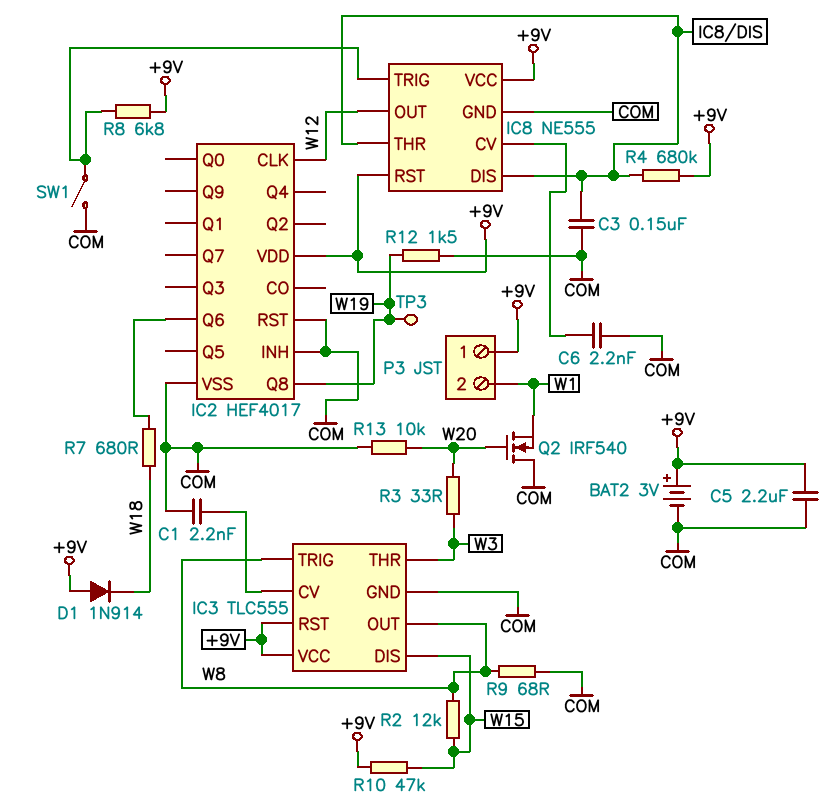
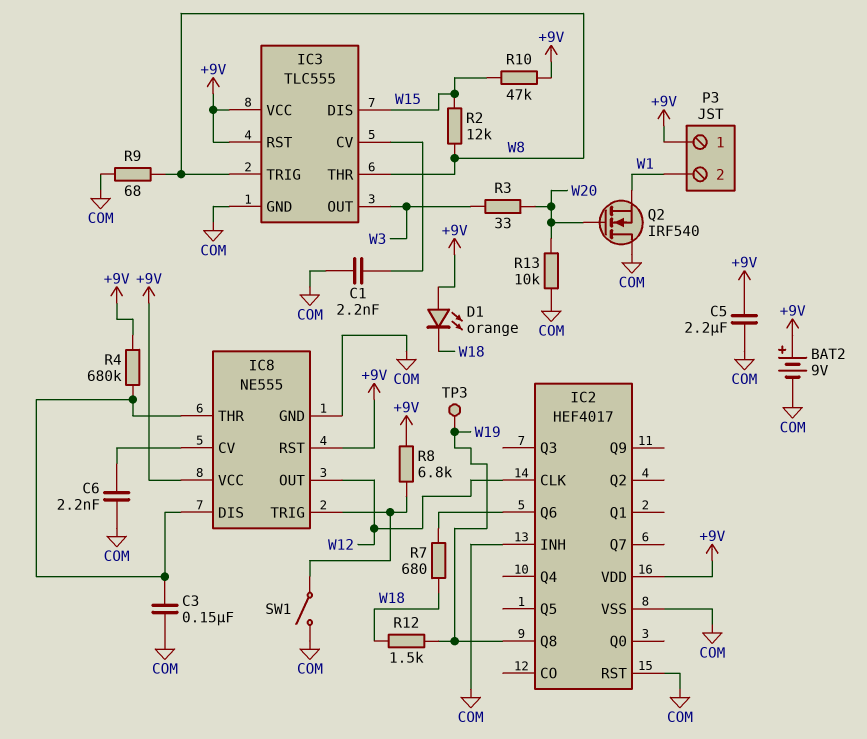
BAT2: 3V (plus +9V, minus COM) -> 9V (plus +9V, minus COM)
D1: diode 1N914 (A +9V, K W18) -> LED orange (A +9V, K W18)
IC3 pin OUT: W8 -> W3
IC3 pin THR: W3 -> W8
R12: 1.5k (COM, W19) -> 1.5k (W18, W19)

